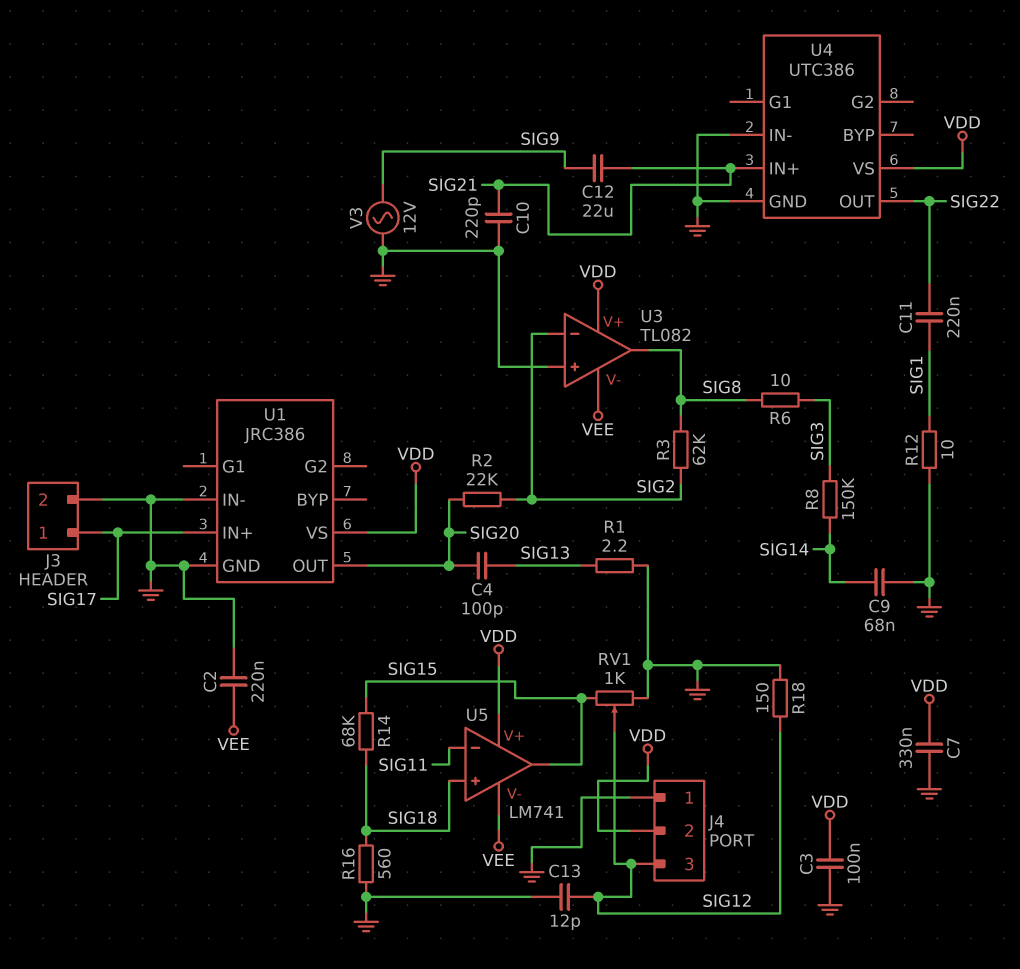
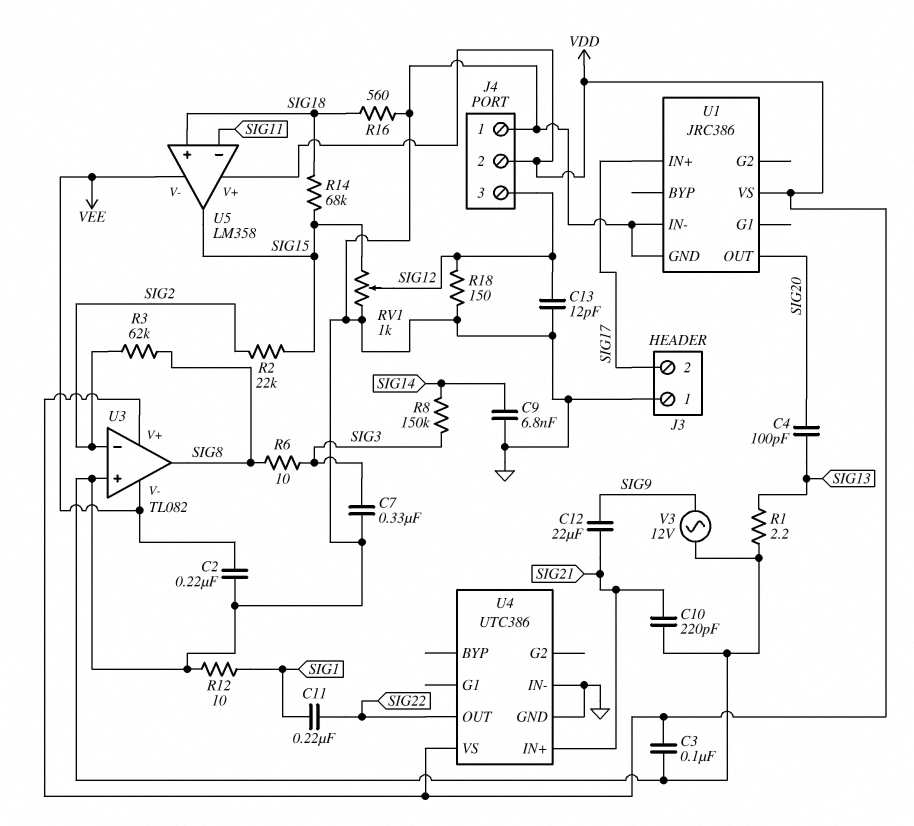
C7: 330nF (GND, VDD) -> 330nF (GND, SIG3)
C9: 68nF (GND, SIG14) -> 6.8nF (GND, SIG14)
J3 pin 1: SIG17 -> GND
J3 pin 2: GND -> SIG17
R2: 22k (SIG2, SIG20) -> 22k (SIG2, SIG15)
U5: LM741 -> LM358

